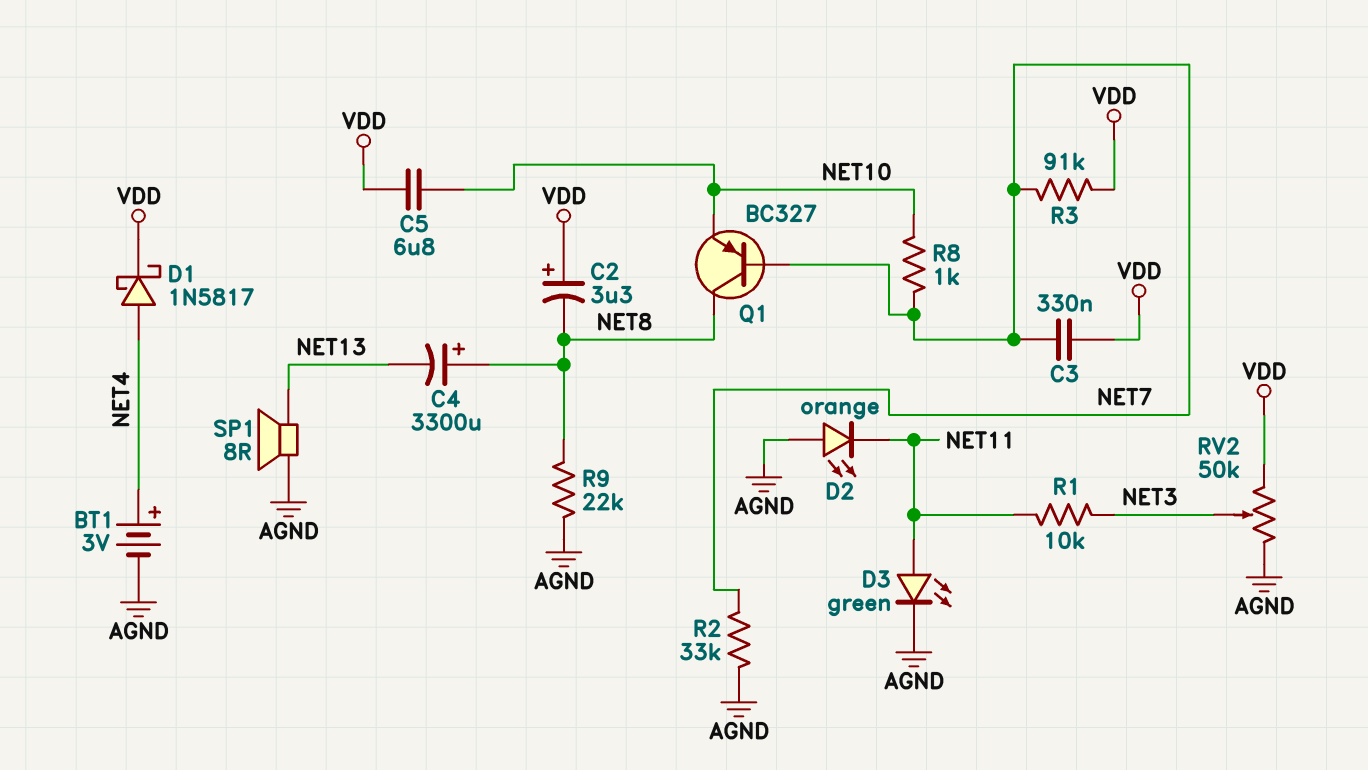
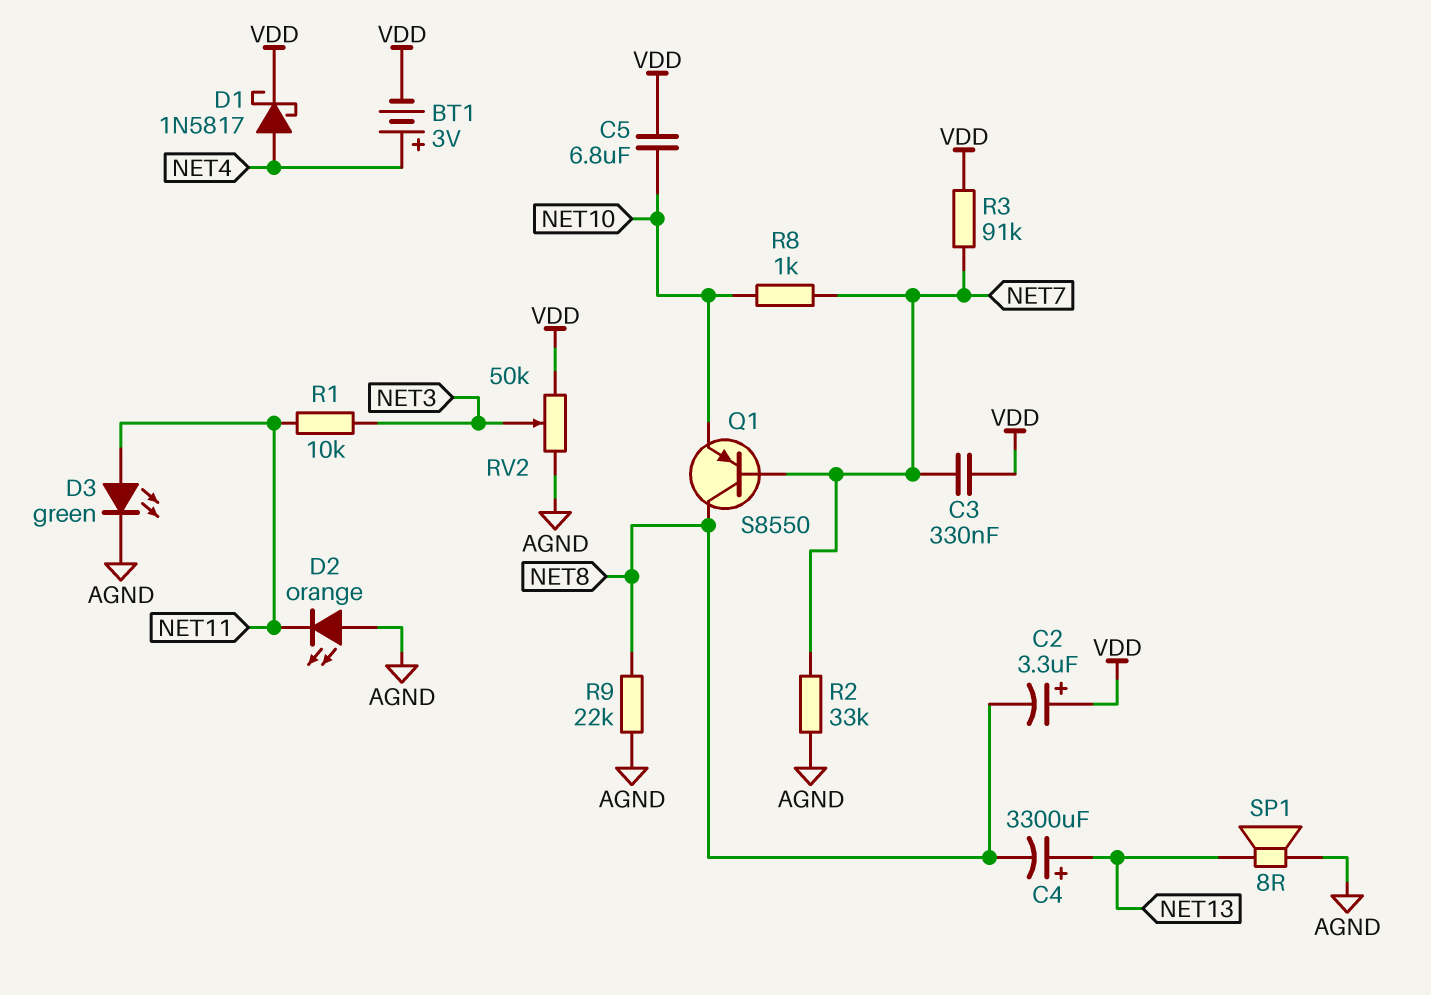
BT1: 3V (plus NET4, minus AGND) -> 3V (plus NET4, minus VDD)
C4: 3300uF (plus NET8, minus NET13) -> 3300uF (plus NET13, minus NET8)
Q1: PNP BC327 (B NET7, C NET8, E NET10) -> PNP S8550 (B NET7, C NET8, E NET10)

